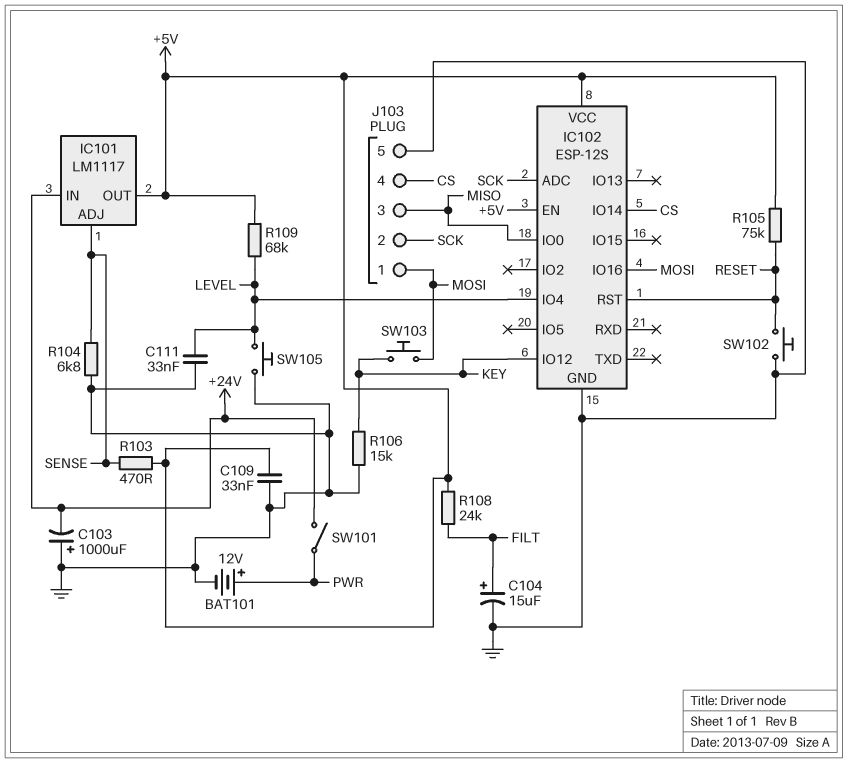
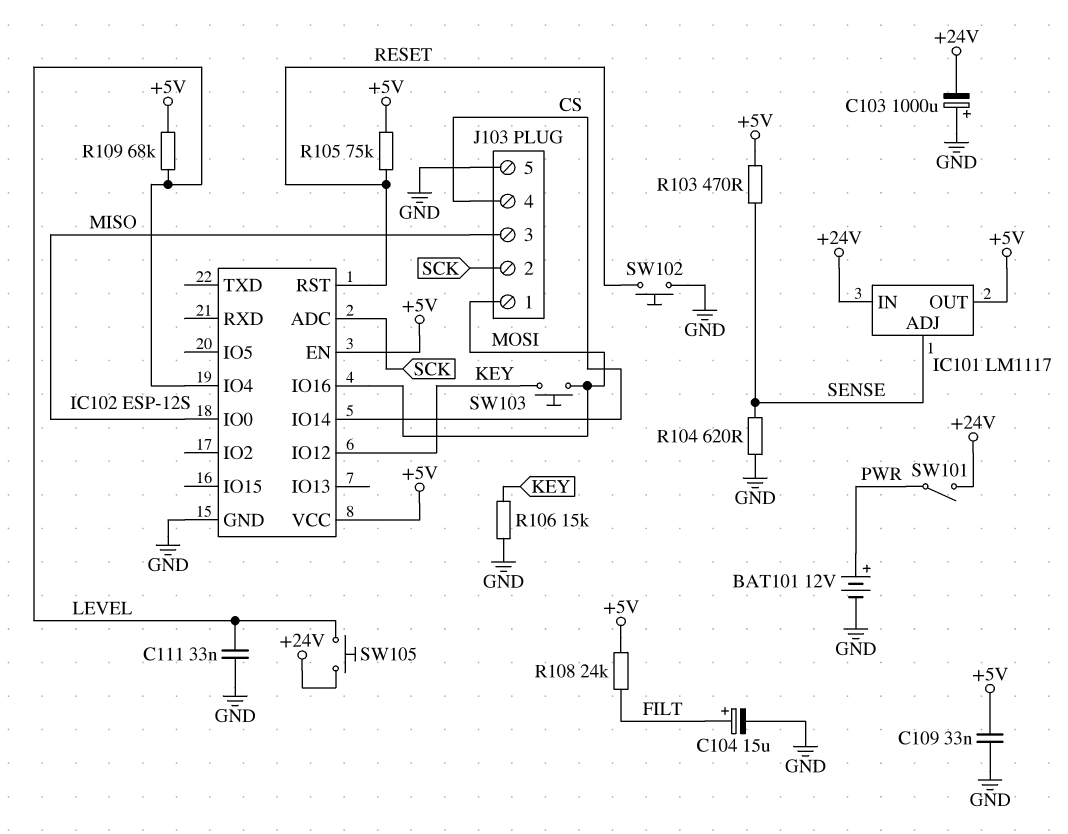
R104: 6.8k (GND, SENSE) -> 620 (GND, SENSE)
SW105: button (GND, LEVEL) -> button (+24V, LEVEL)

